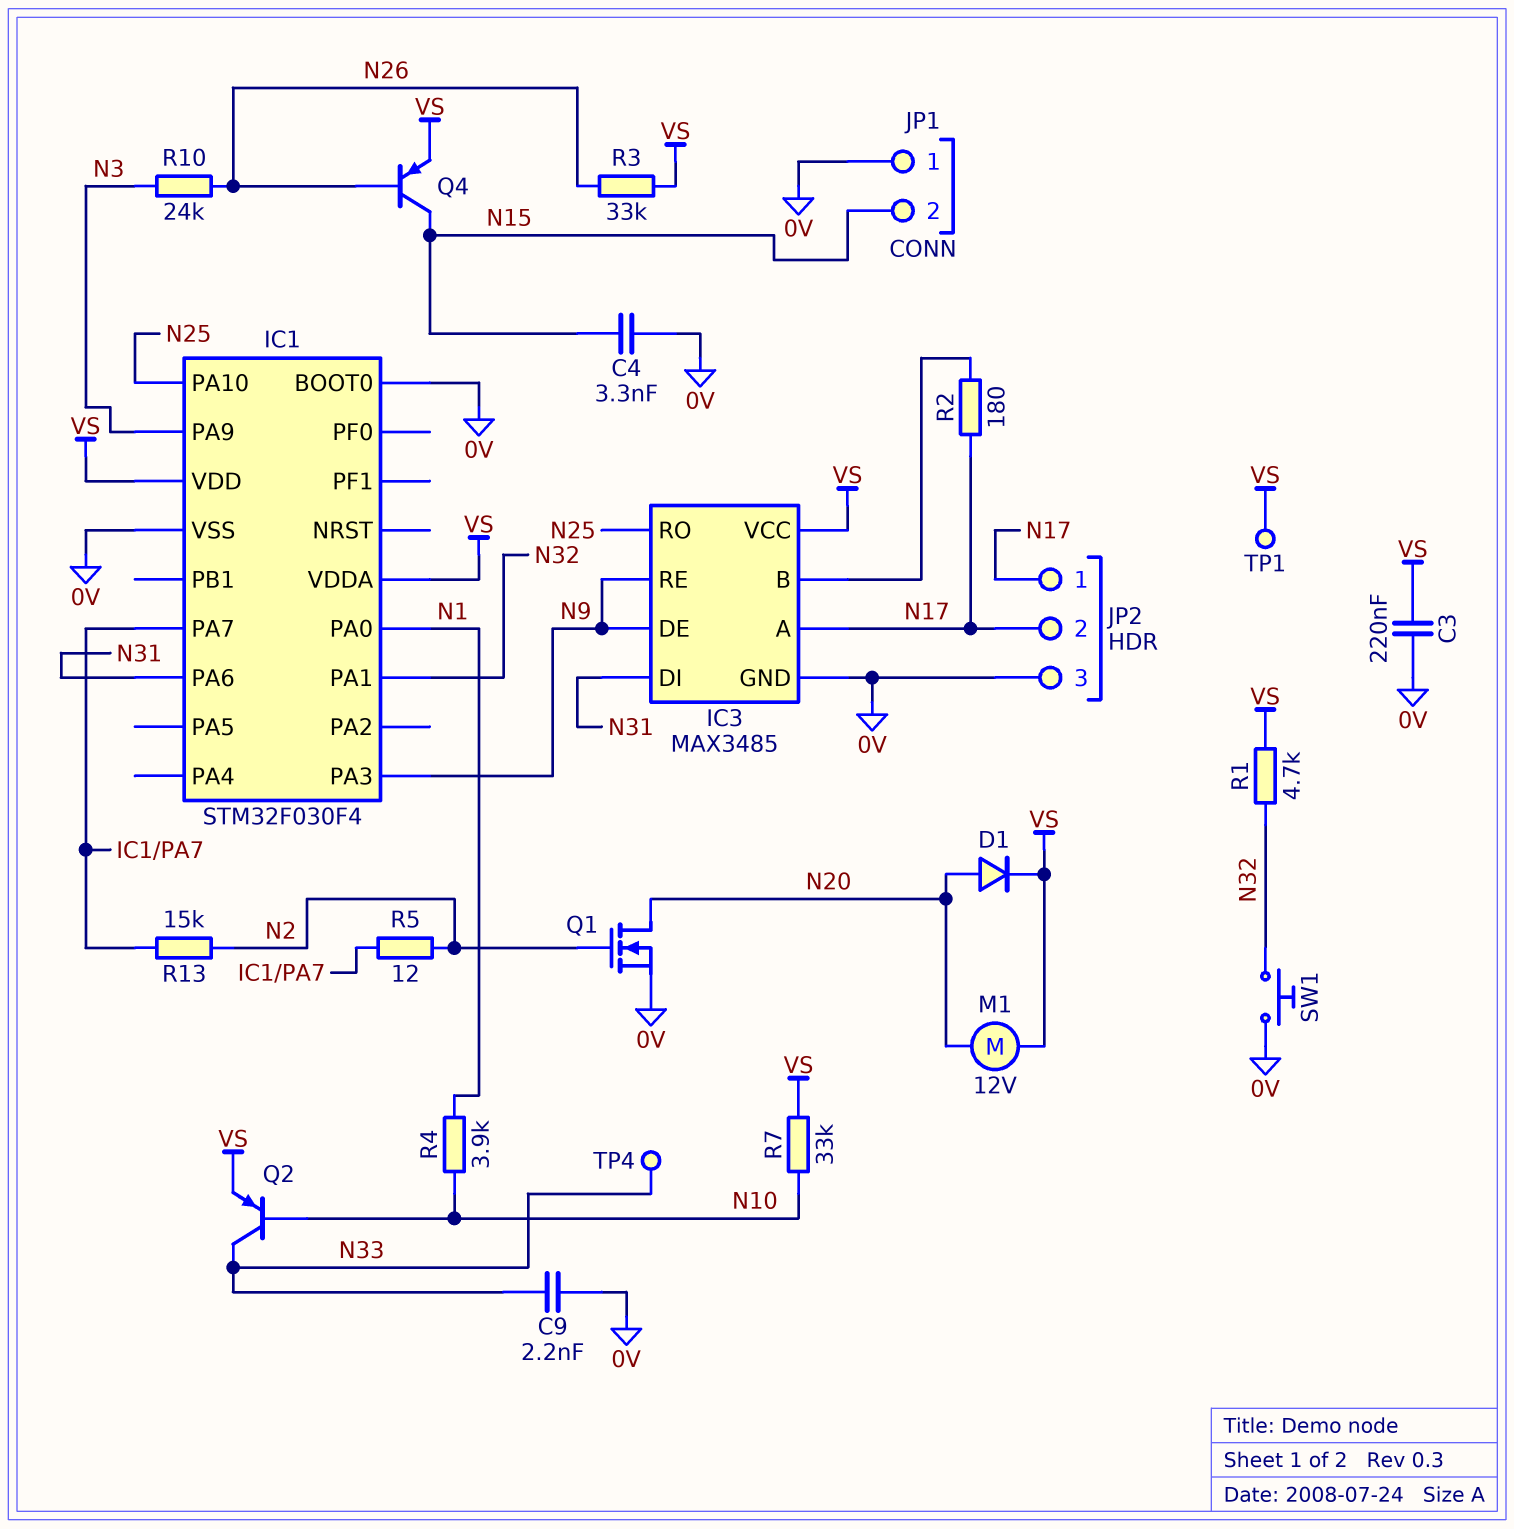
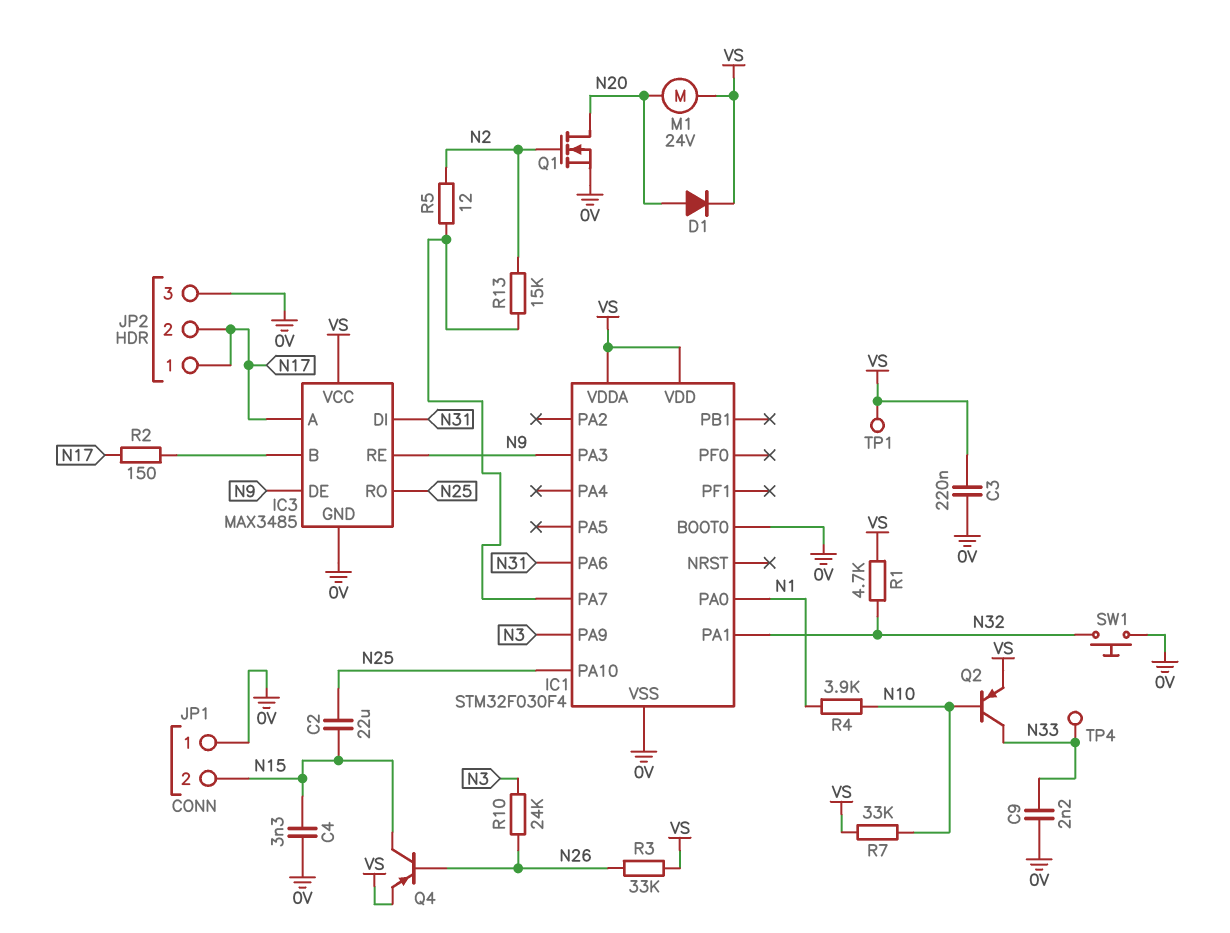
C2: none -> 22uF (N15, N25)
M1: motor 12V (N20, VS) -> motor 24V (N20, VS)
R2: 180 (IC3/B, N17) -> 150 (IC3/B, N17)

